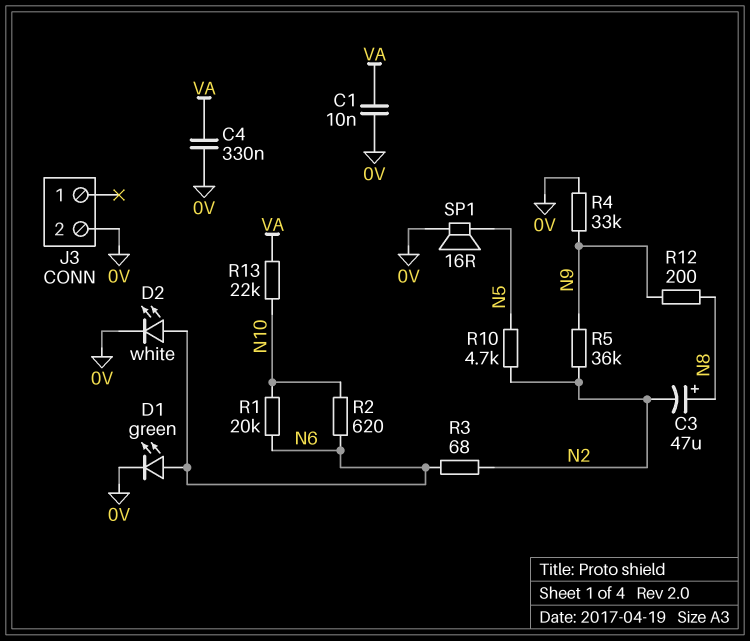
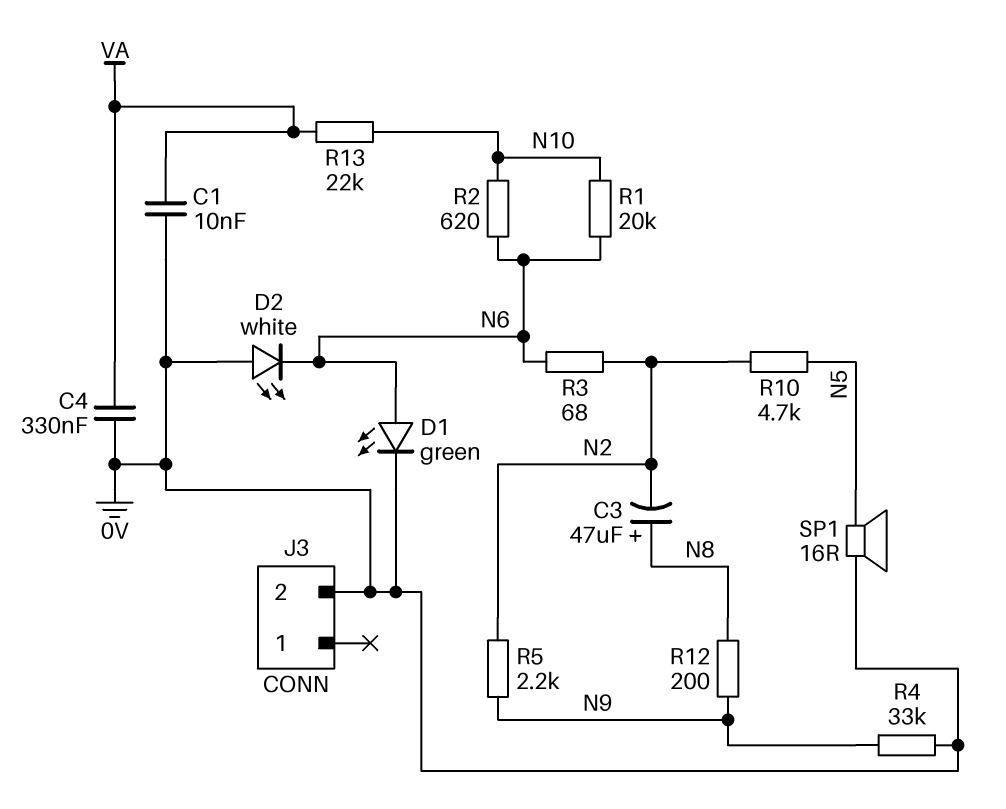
D2: LED white (A N6, K 0V) -> LED white (A 0V, K N6)
R5: 36k (N2, N9) -> 2.2k (N2, N9)

